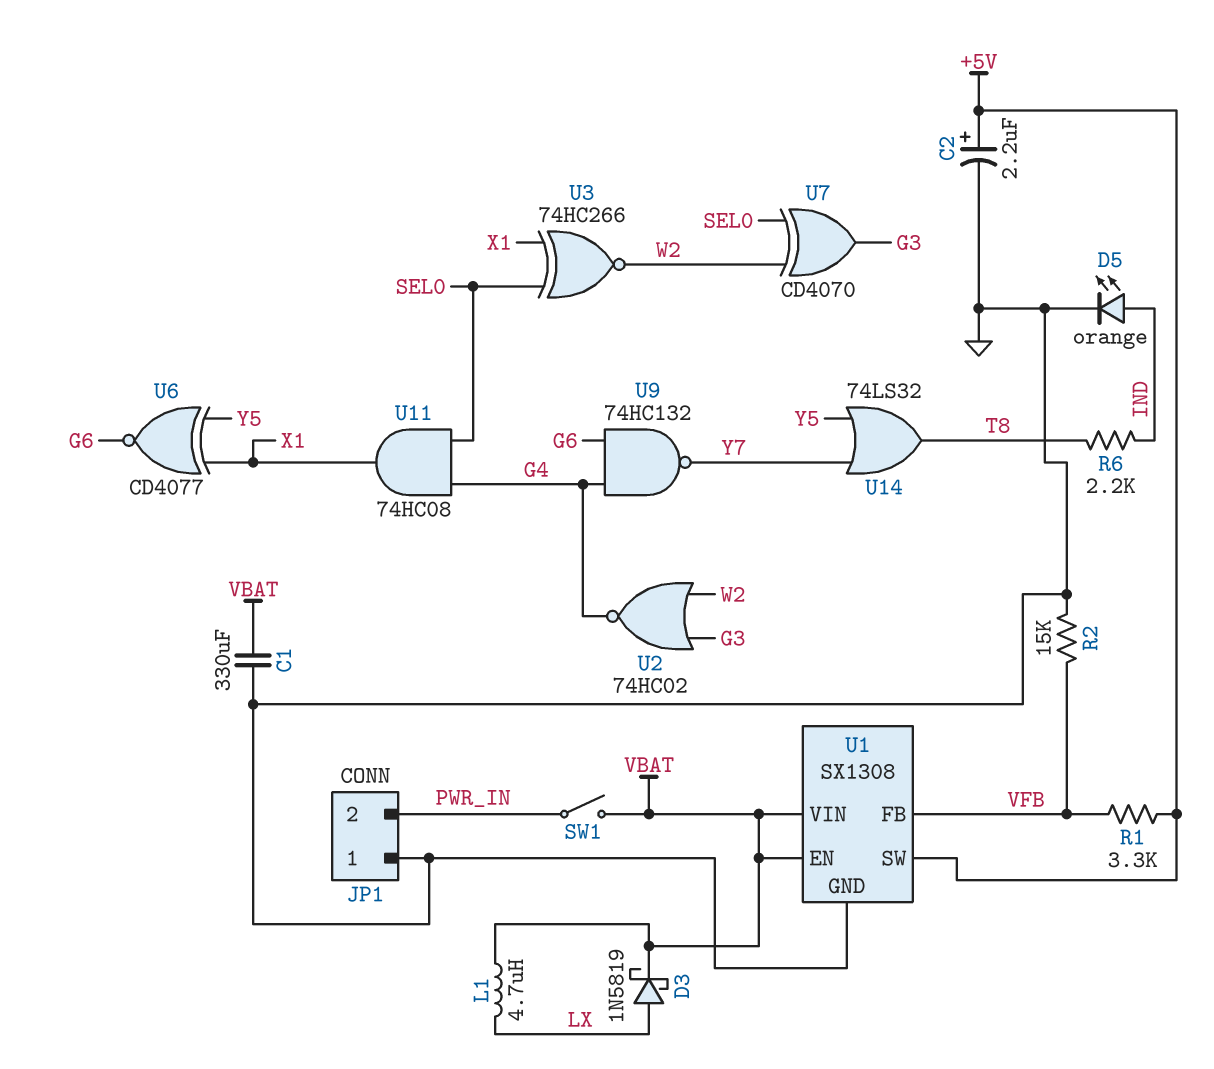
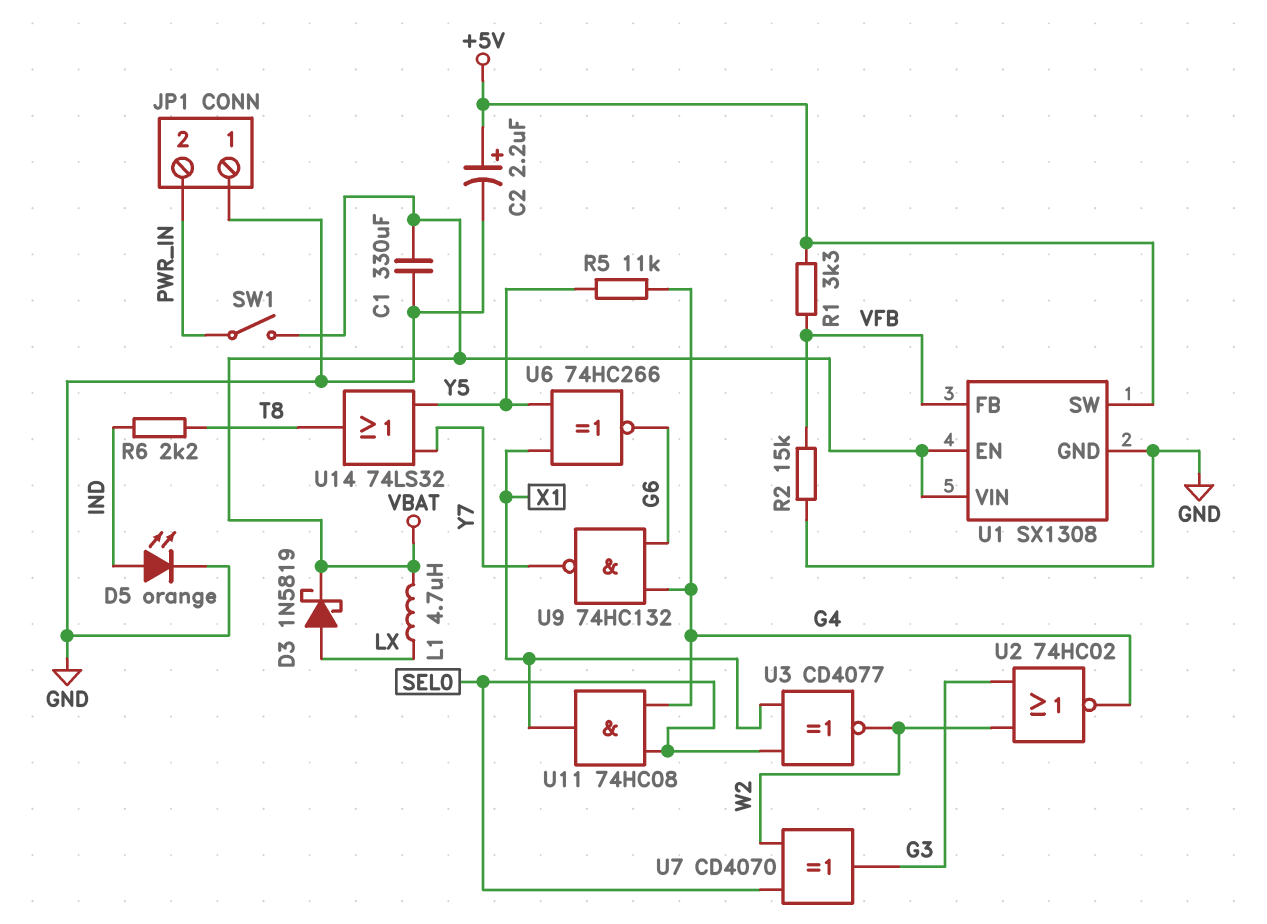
R5: none -> 11k (G4, Y5)
U3: XNOR 74HC266 (in SEL0, in X1, out W2) -> XNOR CD4077 (in SEL0, in X1, out W2)
U6: XNOR CD4077 (in X1, in Y5, out G6) -> XNOR 74HC266 (in X1, in Y5, out G6)

